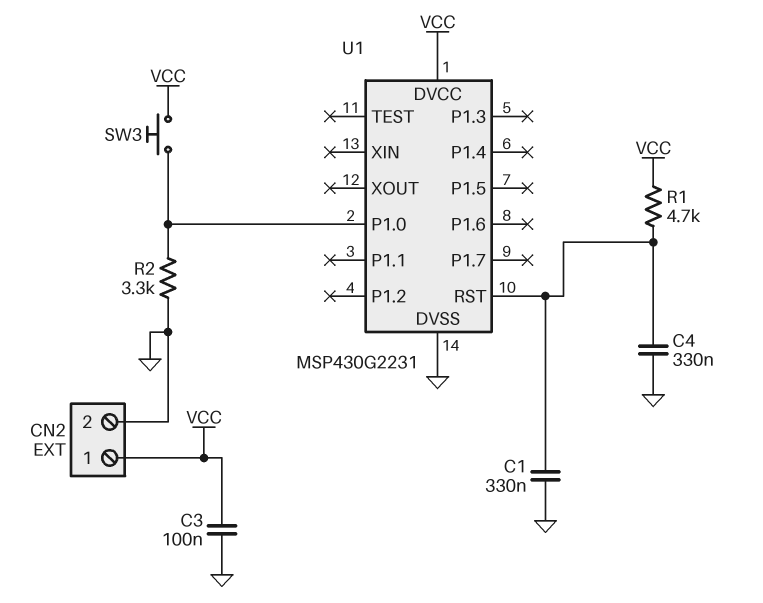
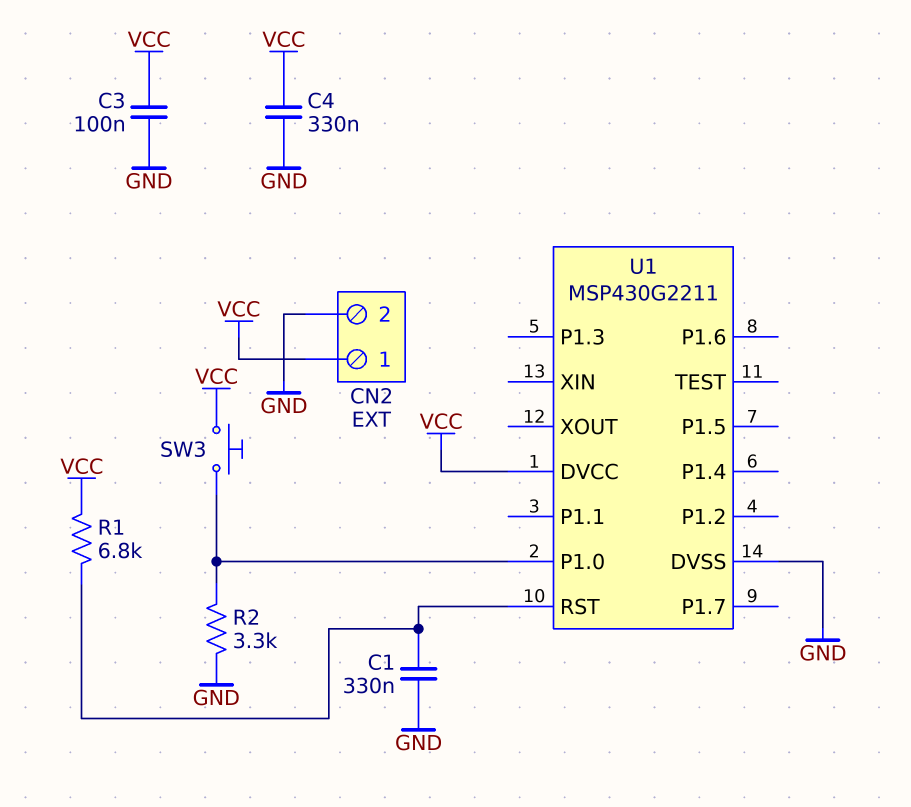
C4: 330nF (GND, U1/RST) -> 330nF (GND, VCC)
R1: 4.7k (U1/RST, VCC) -> 6.8k (U1/RST, VCC)
U1: MSP430G2231 -> MSP430G2211

